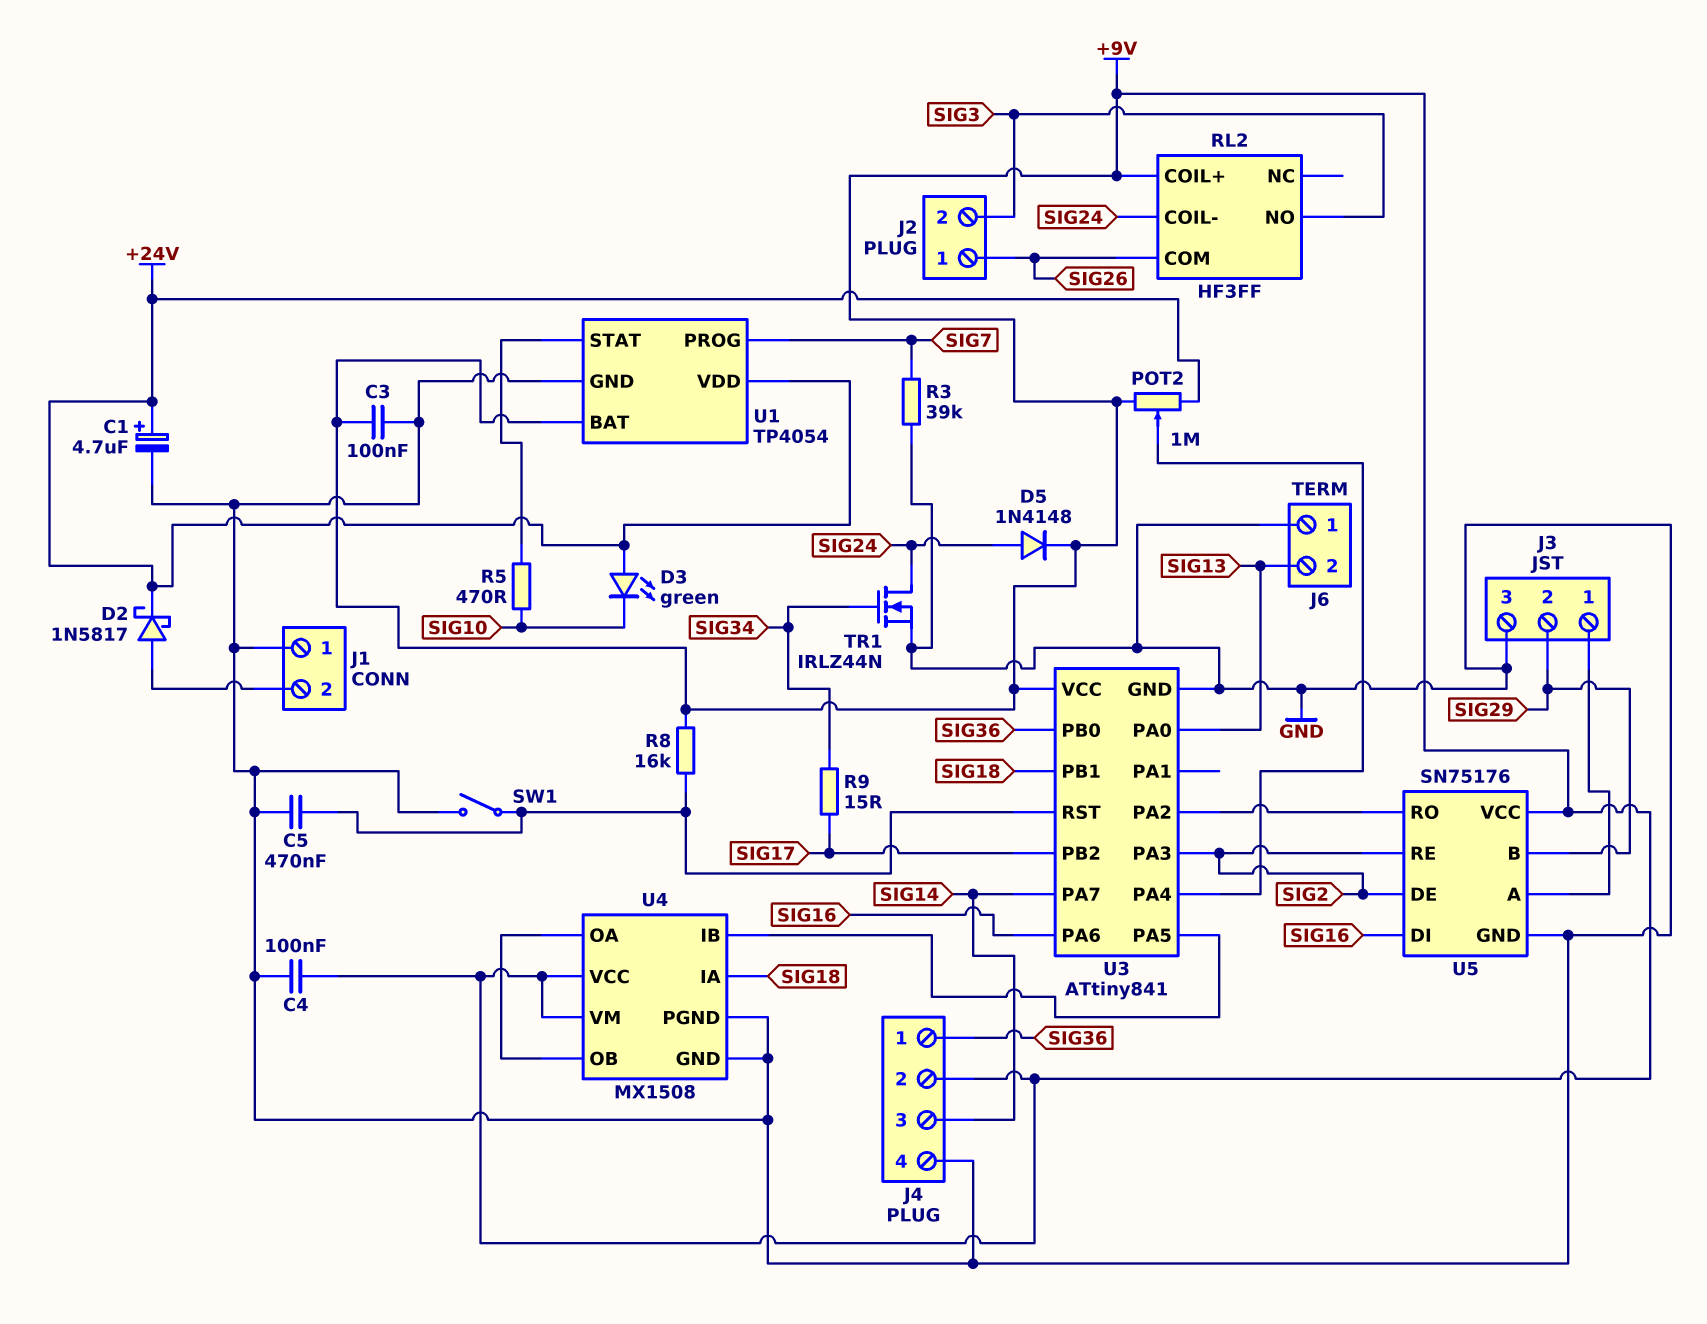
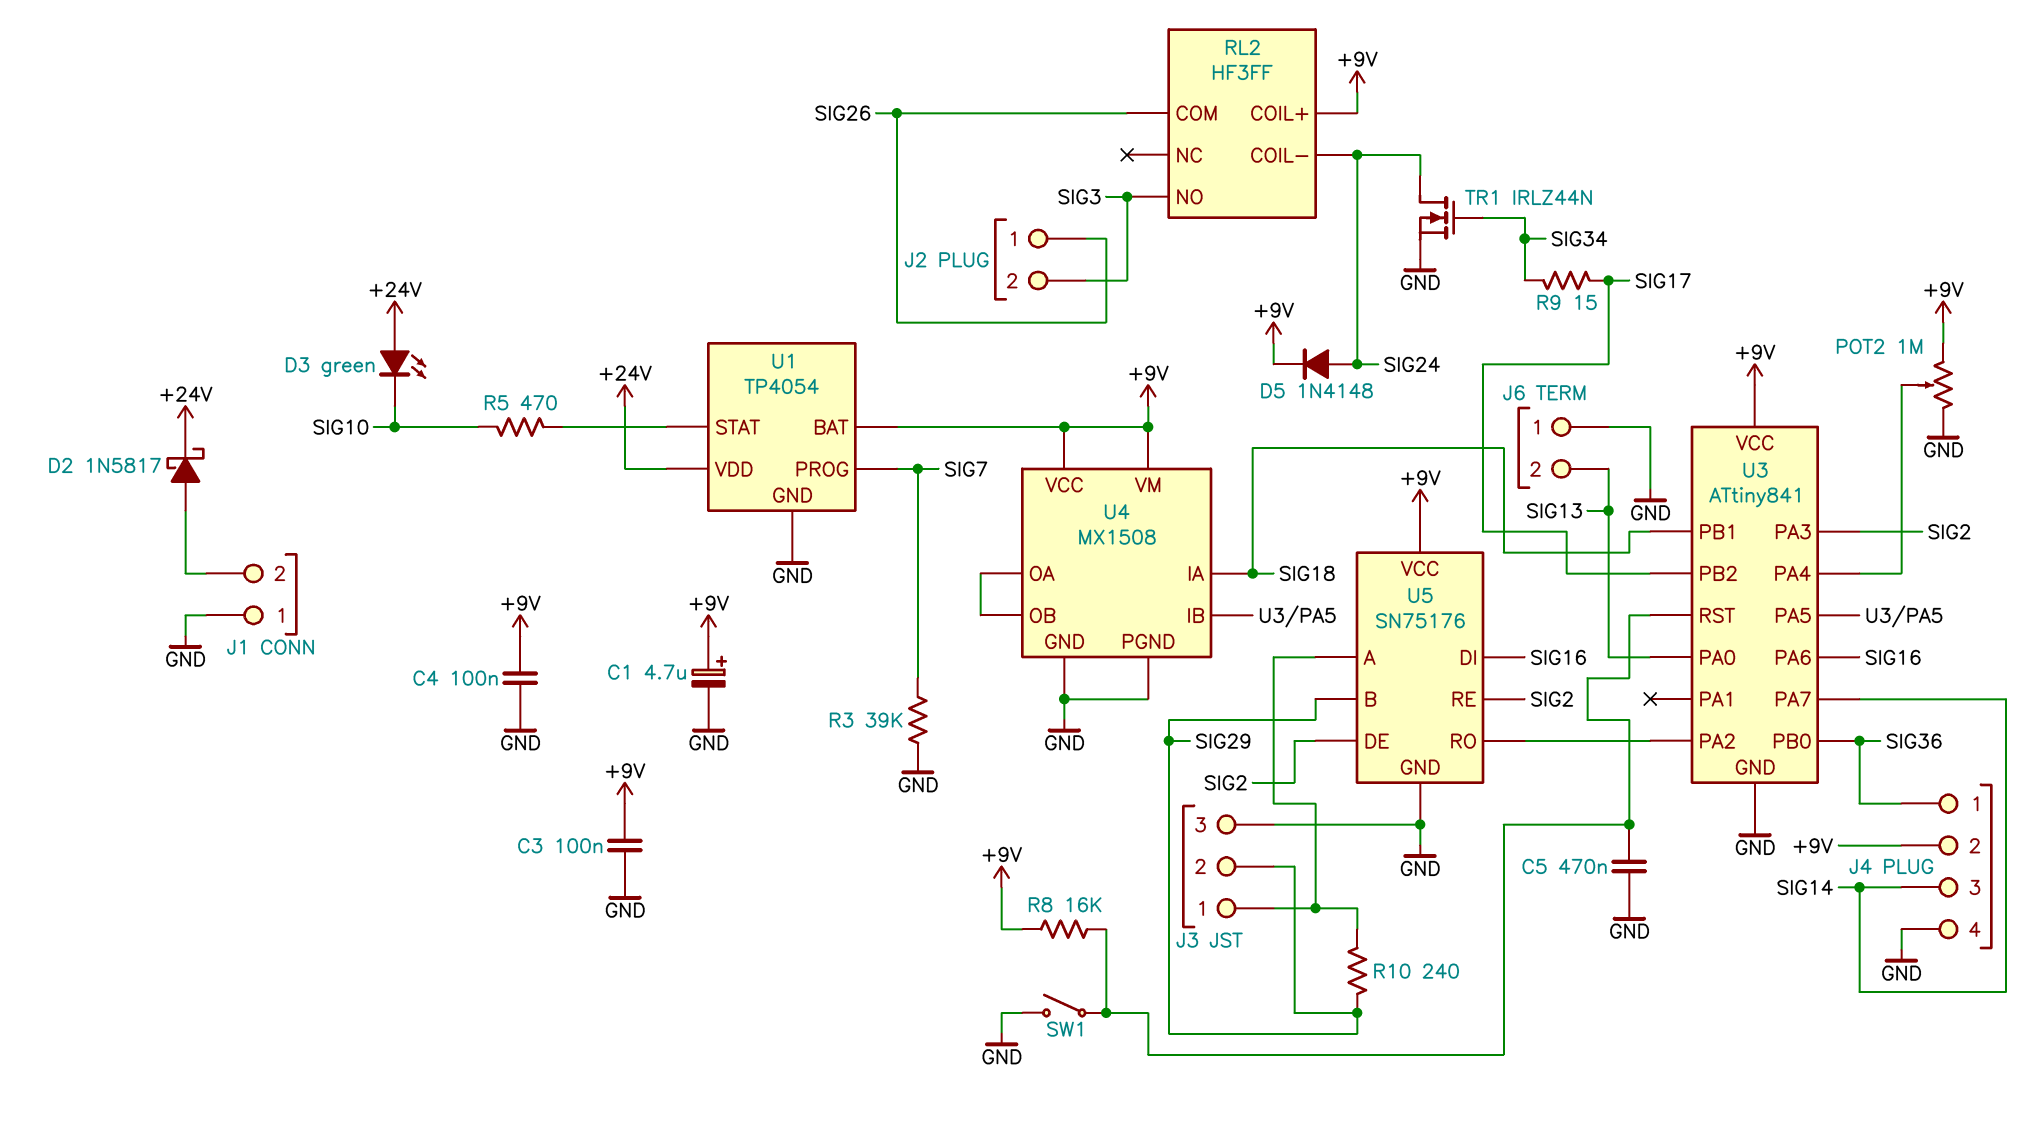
C1: 4.7uF (plus +24V, minus GND) -> 4.7uF (plus +9V, minus GND)
POT2: 1M (+9V, +24V, wiper U3/PA4) -> 1M (+9V, GND, wiper U3/PA4)
R10: none -> 240 (J3/1, SIG29)

